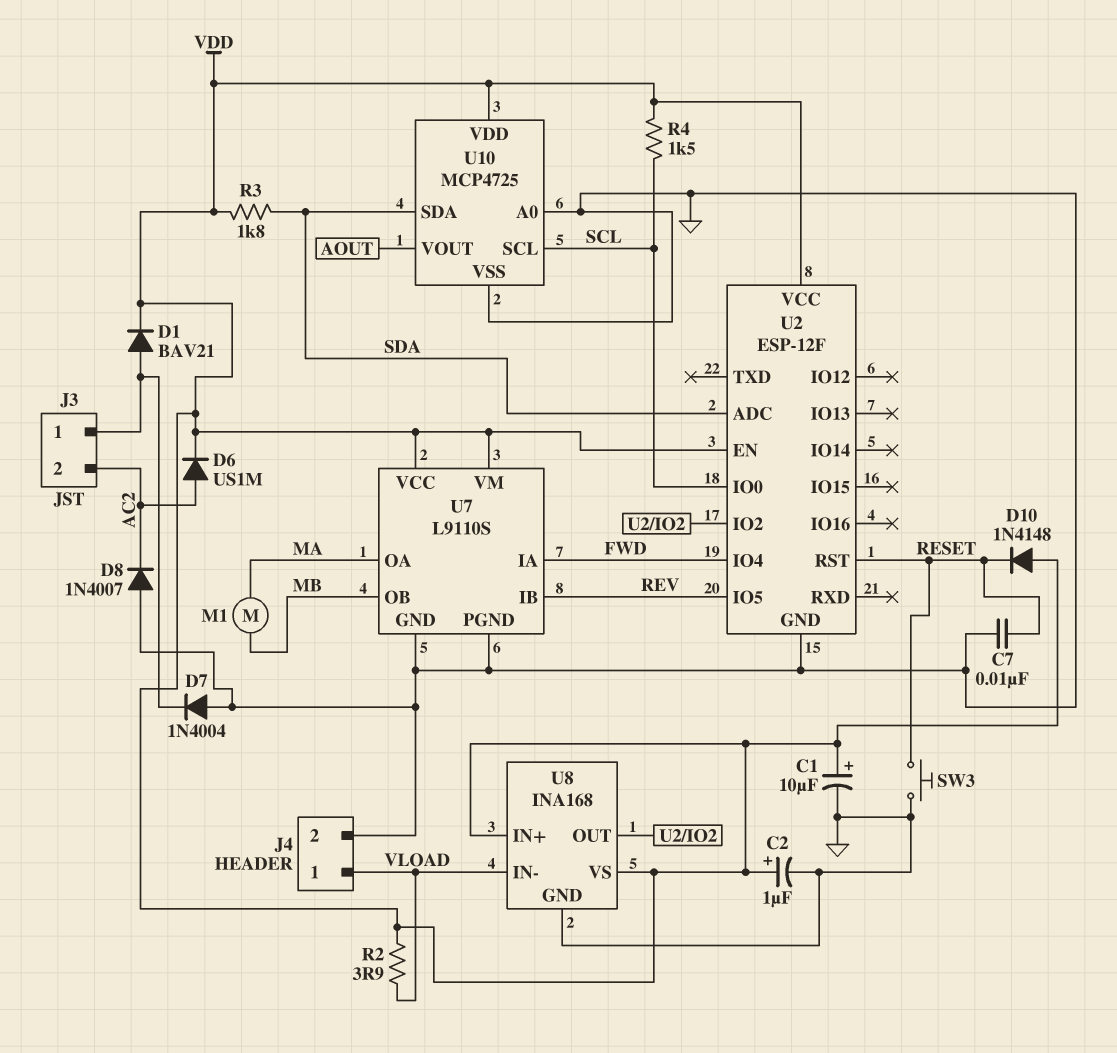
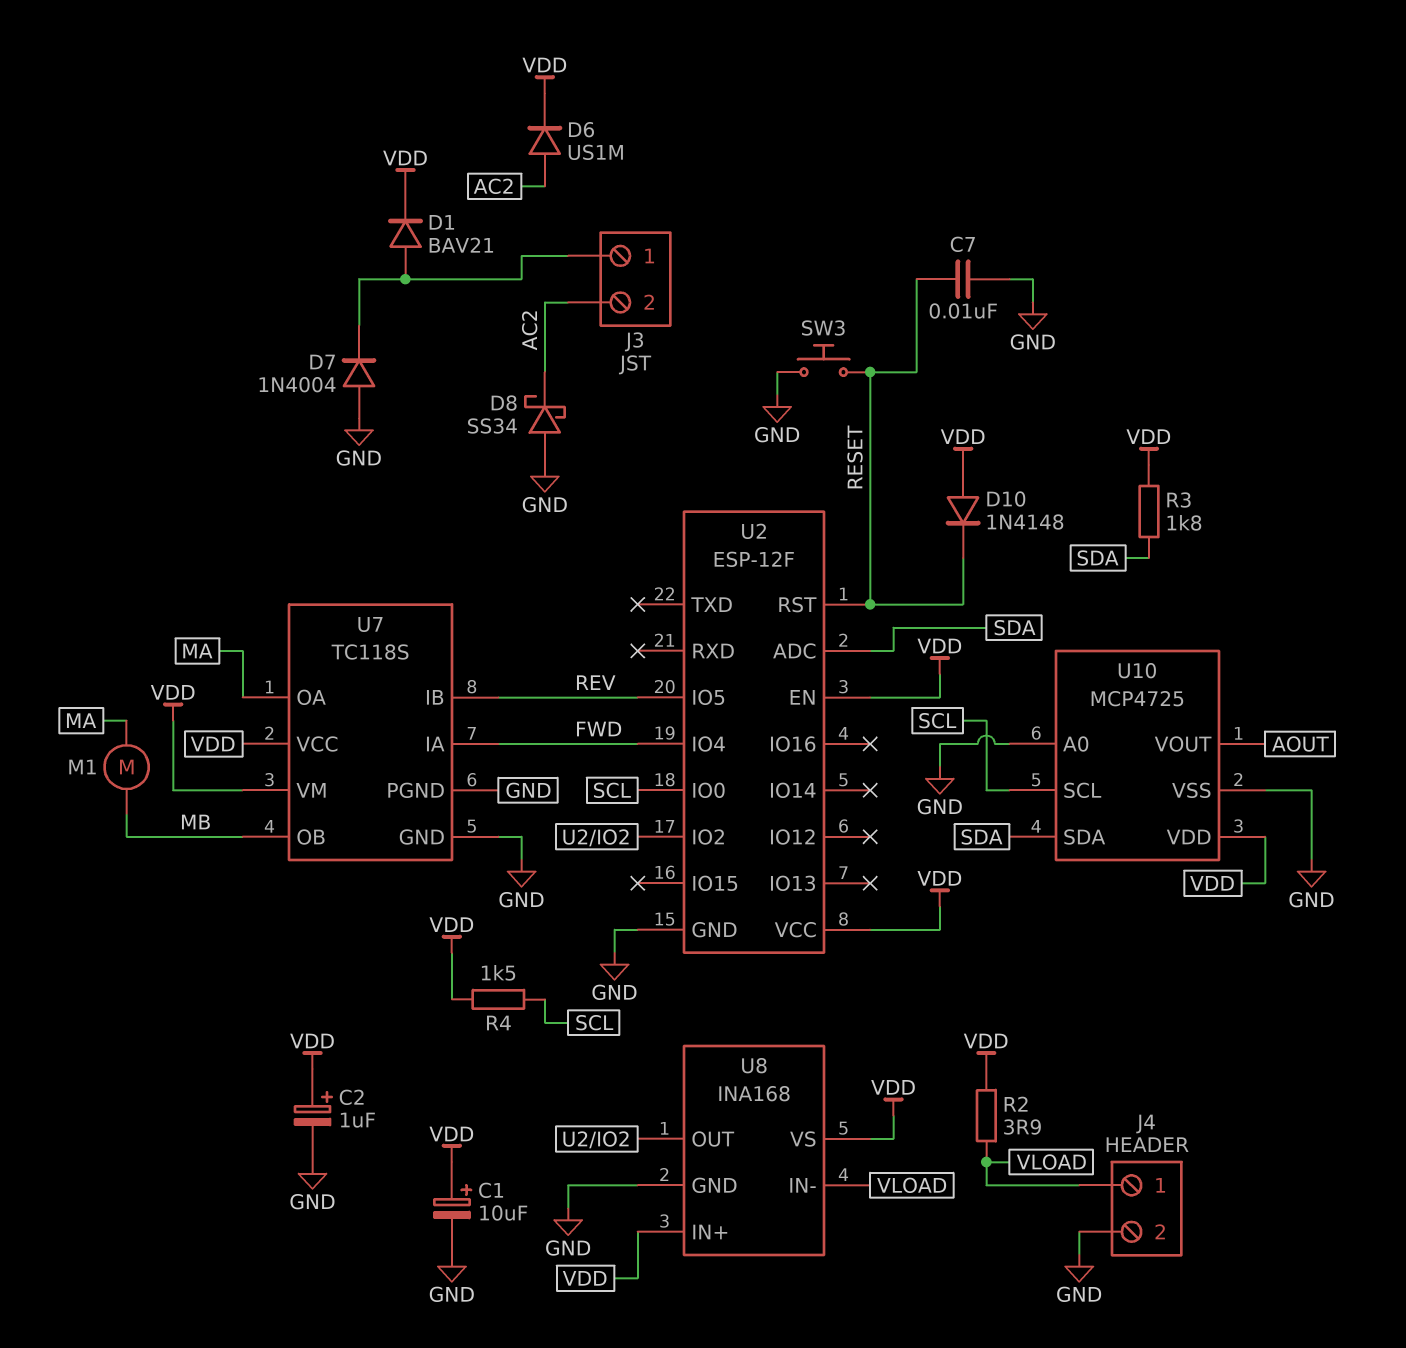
D8: diode 1N4007 (A GND, K AC2) -> schottky SS34 (A GND, K AC2)
U7: L9110S -> TC118S

